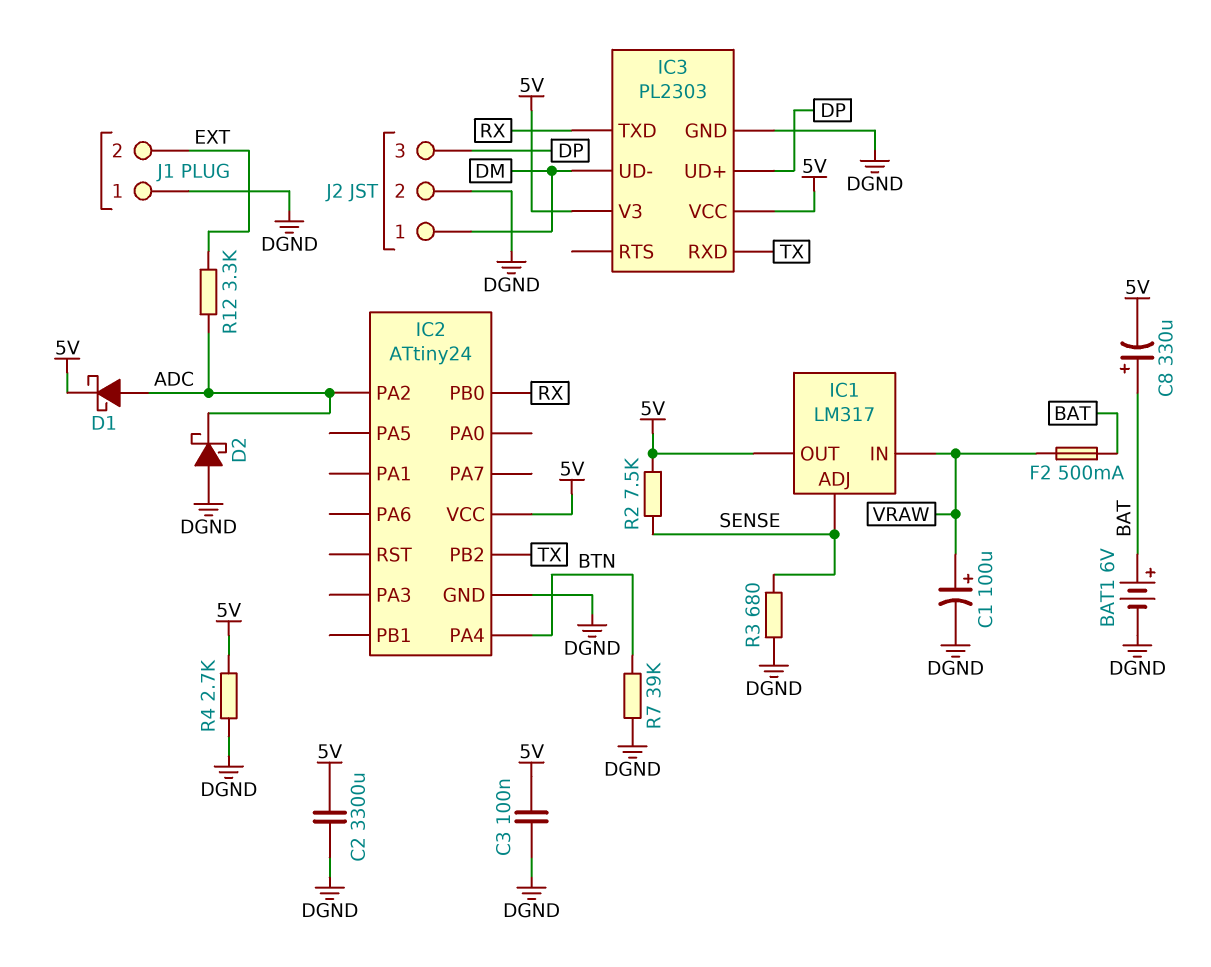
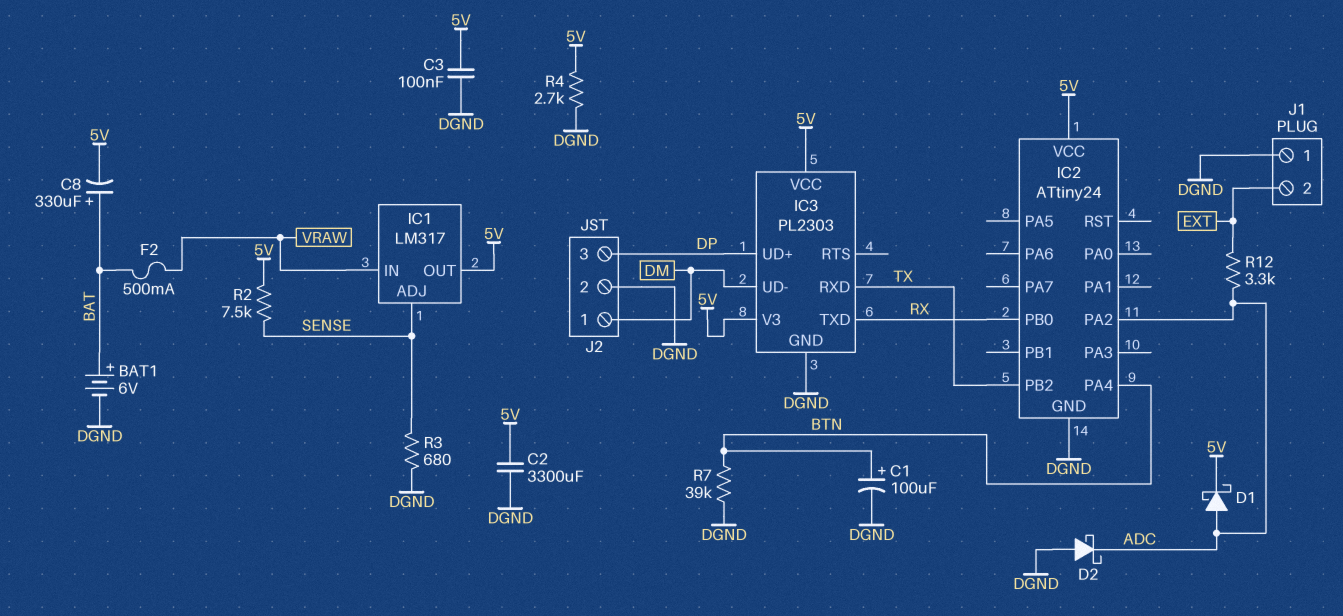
C1: 100uF (plus VRAW, minus DGND) -> 100uF (plus BTN, minus DGND)

